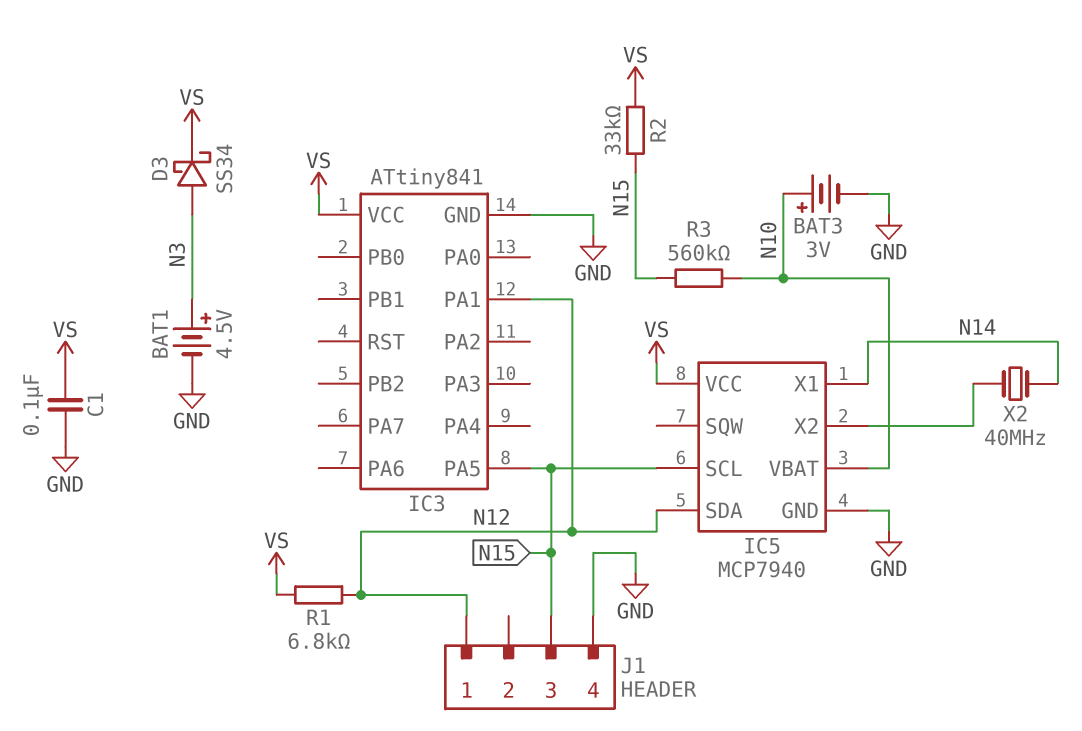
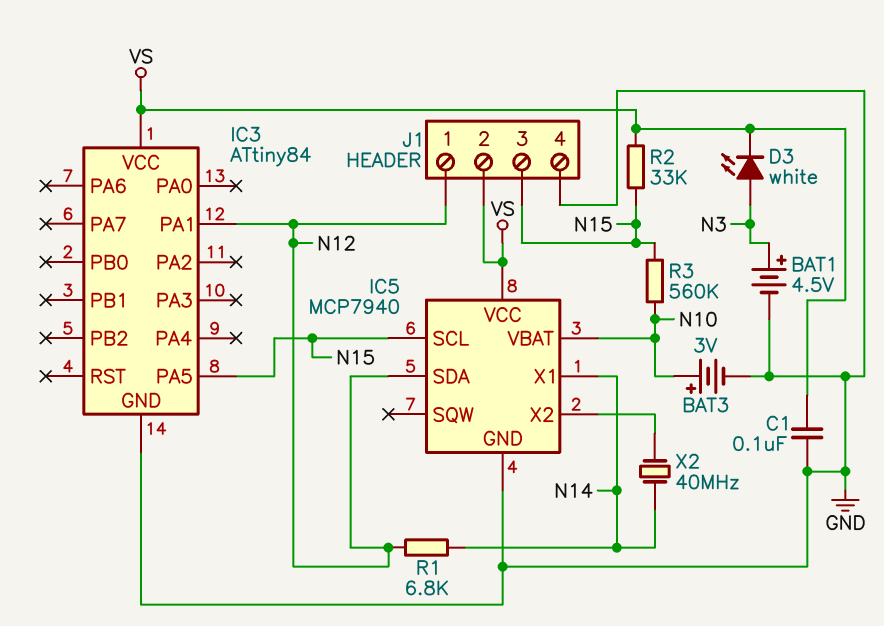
D3: schottky SS34 (A N3, K VS) -> LED white (A N3, K VS)
IC3: ATtiny841 -> ATtiny84
J1 pin 2: none -> VS
R1: 6.8k (N12, VS) -> 6.8k (N12, N14)

